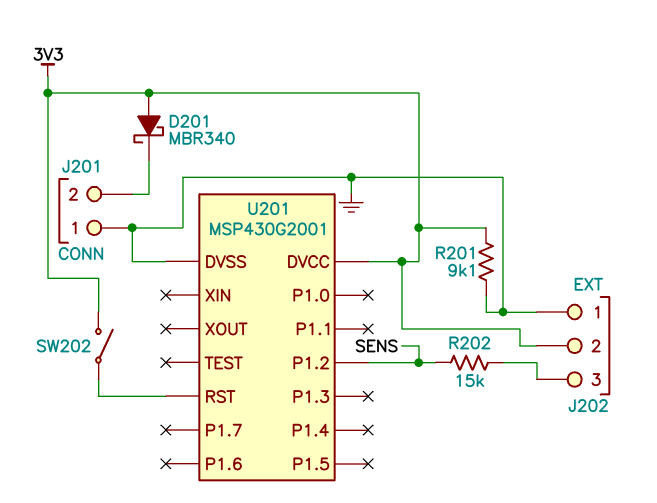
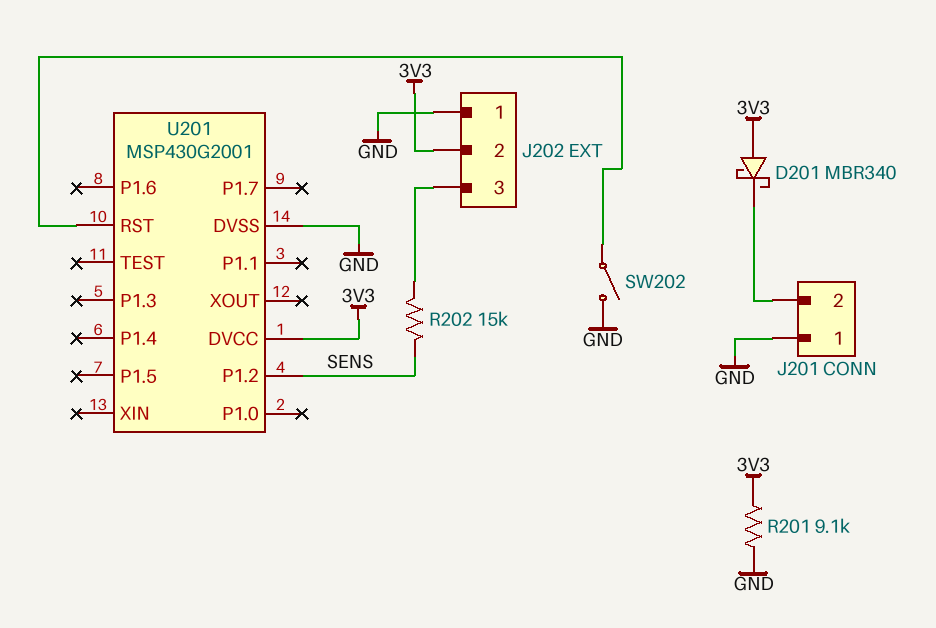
SW202: switch (3V3, U201/RST) -> switch (GND, U201/RST)

